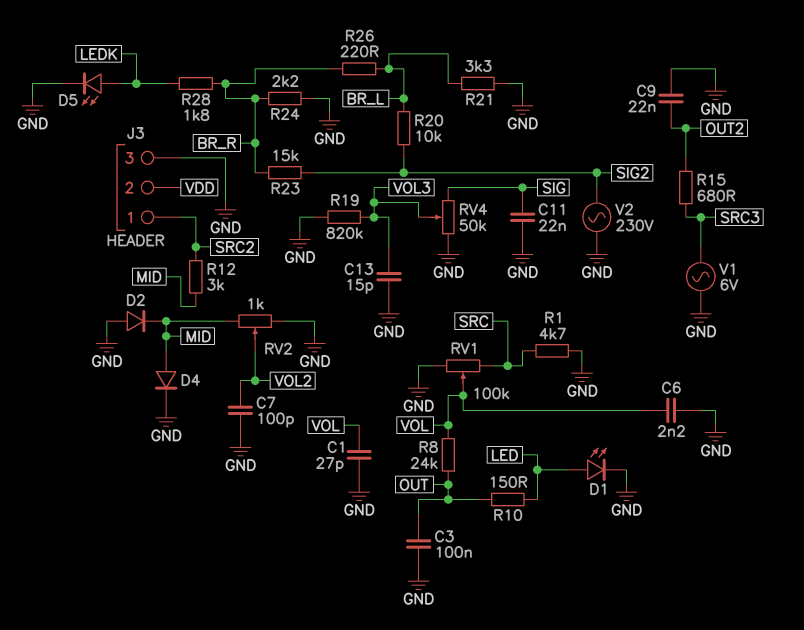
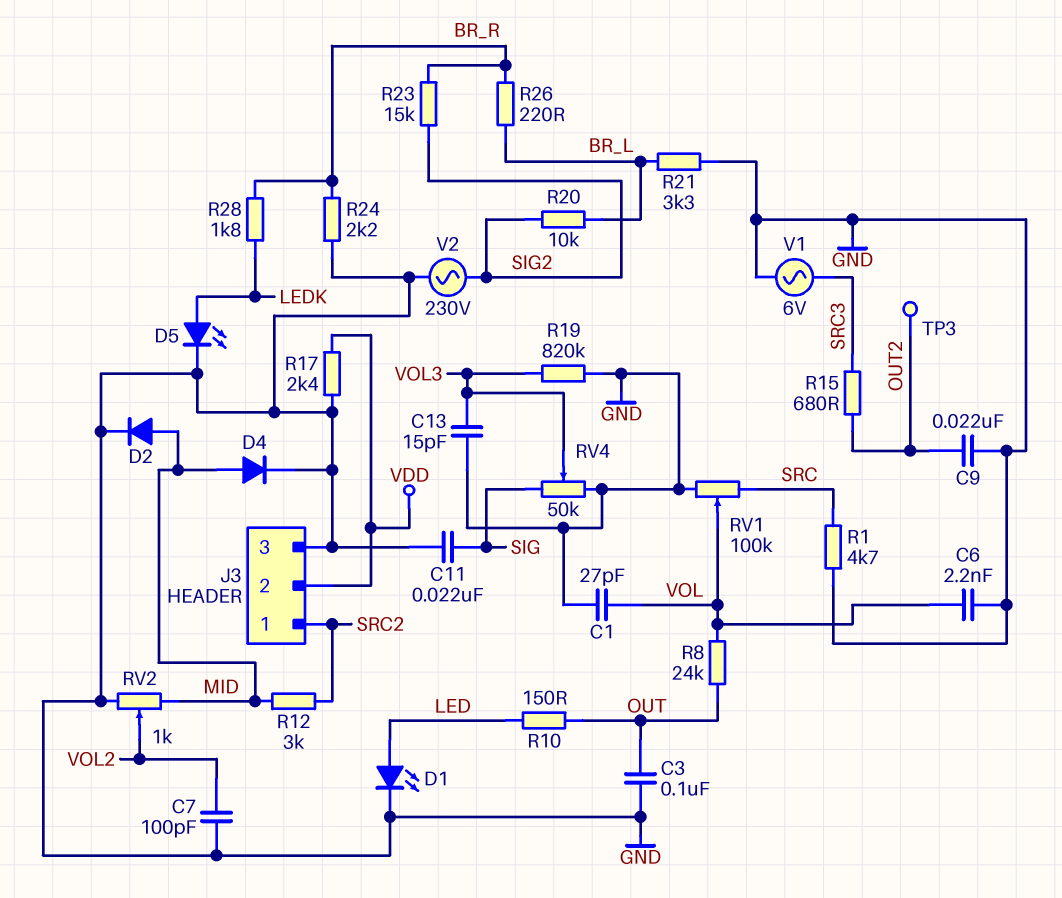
D2: diode (A GND, K MID) -> diode (A MID, K GND)
R17: none -> 2.4k (GND, VDD)
TP3: none -> test point (OUT2)

